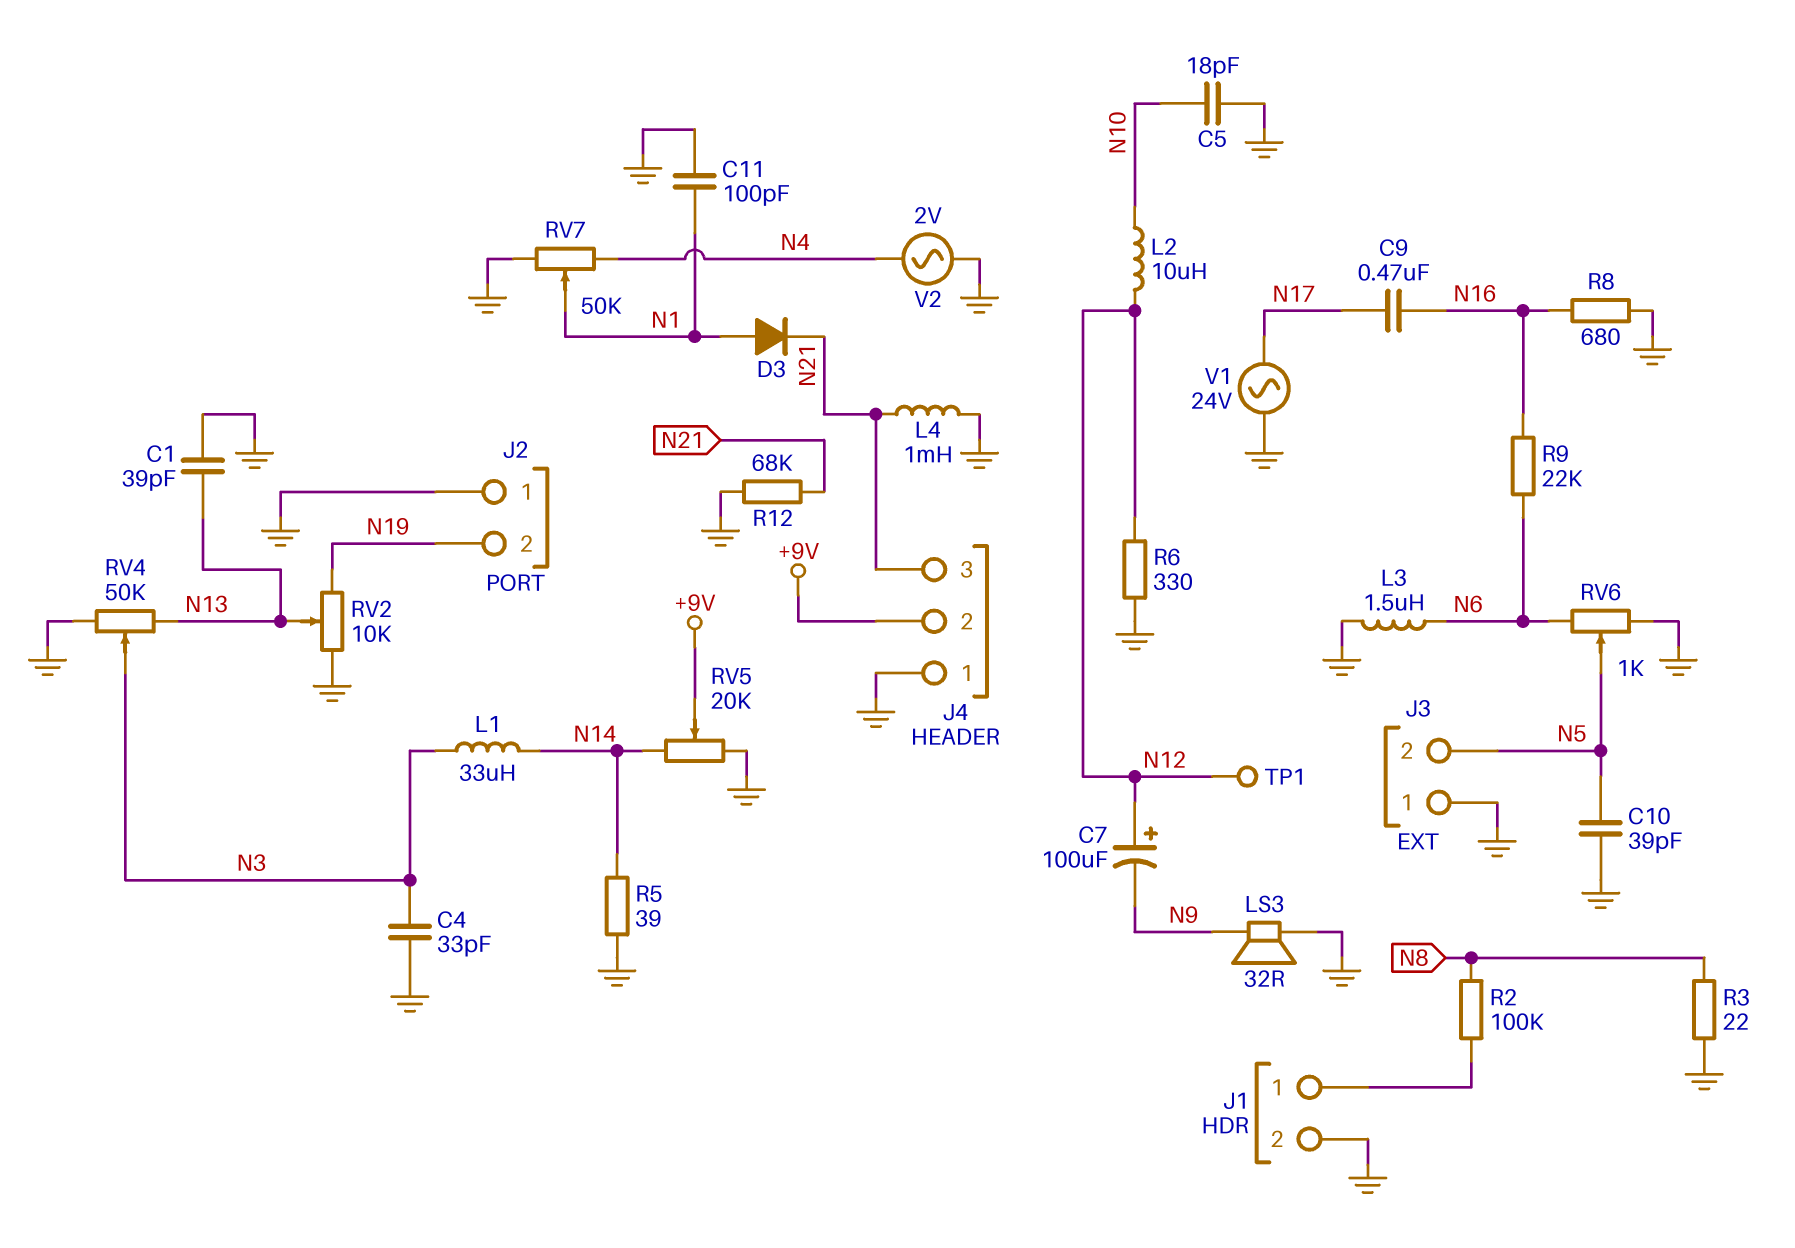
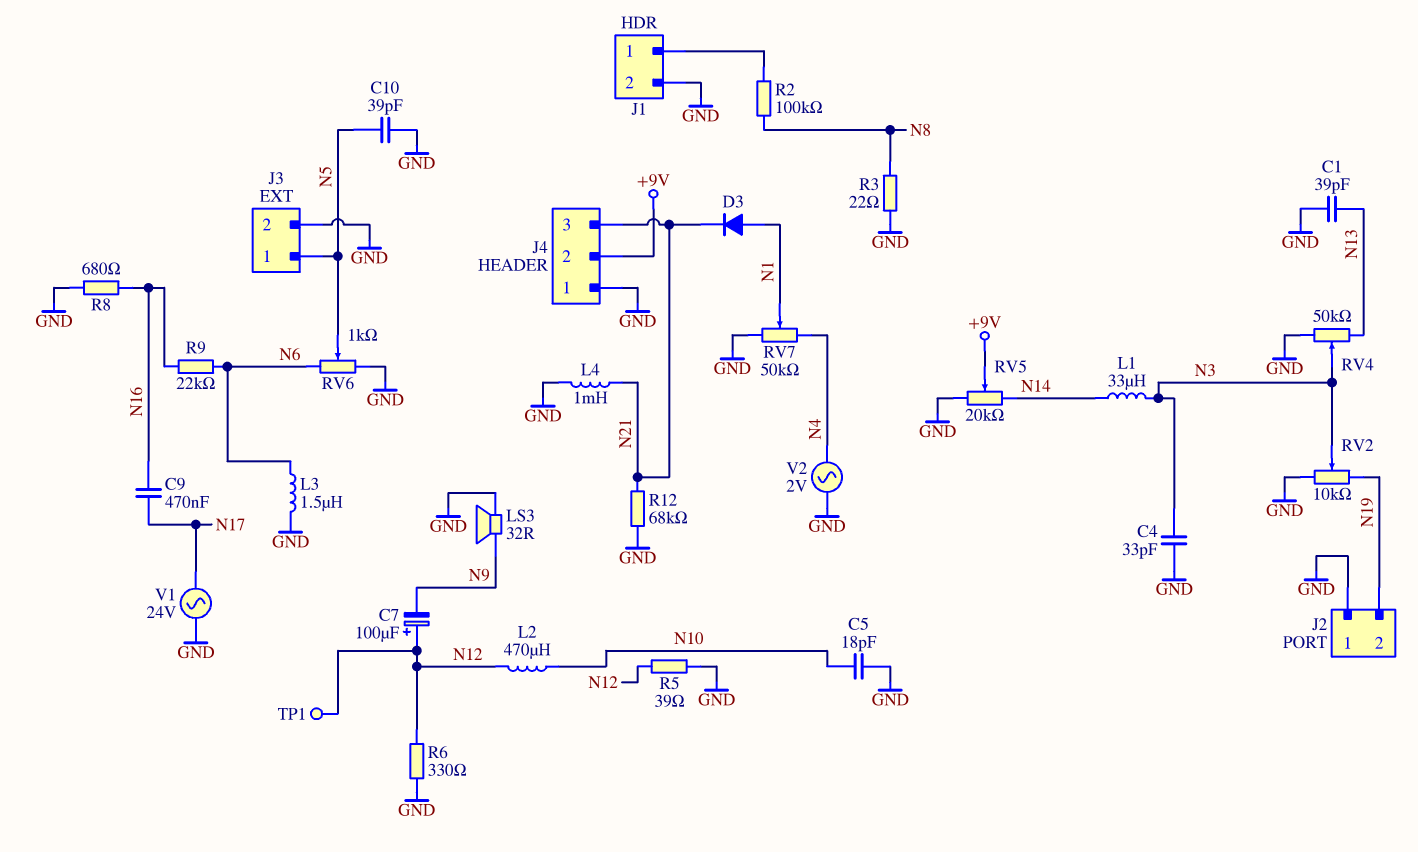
C11: 100pF (GND, N1) -> none
J3 pin 1: GND -> N5
J3 pin 2: N5 -> GND
L2: 10uH (N10, N12) -> 470uH (N10, N12)
R5: 39 (GND, N14) -> 39 (GND, N12)
RV2: 10k (GND, N19, wiper N13) -> 10k (GND, N19, wiper N3)

